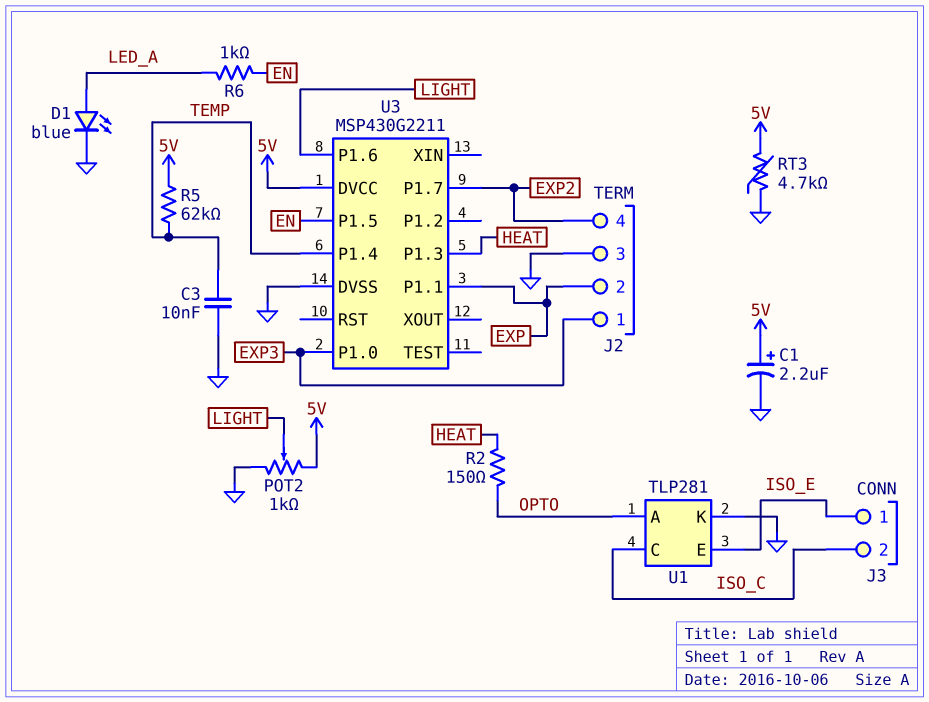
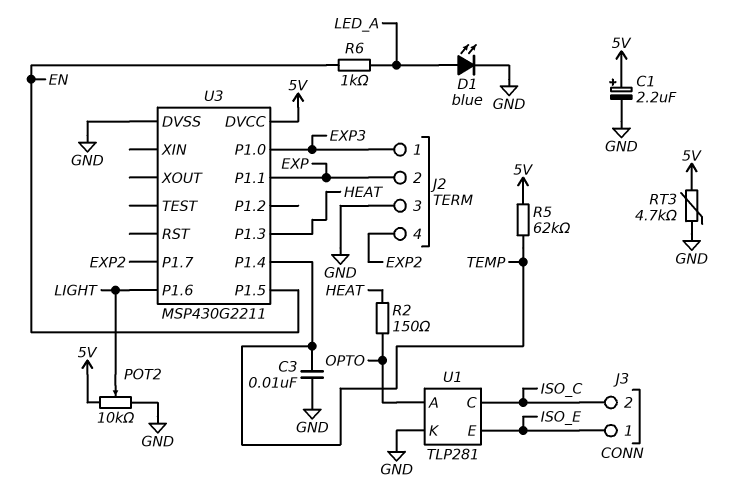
POT2: 1k (5V, GND, wiper LIGHT) -> 10k (5V, GND, wiper LIGHT)

